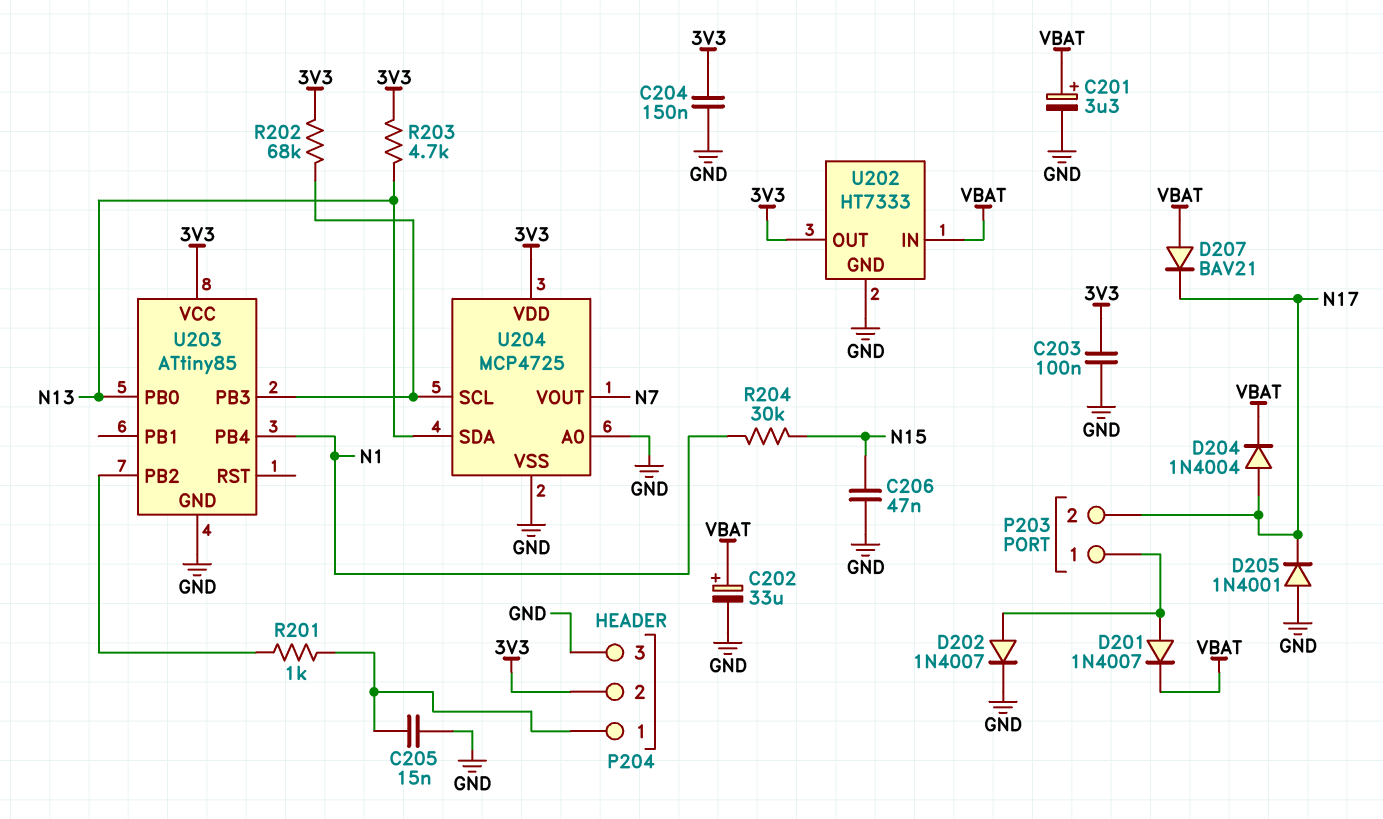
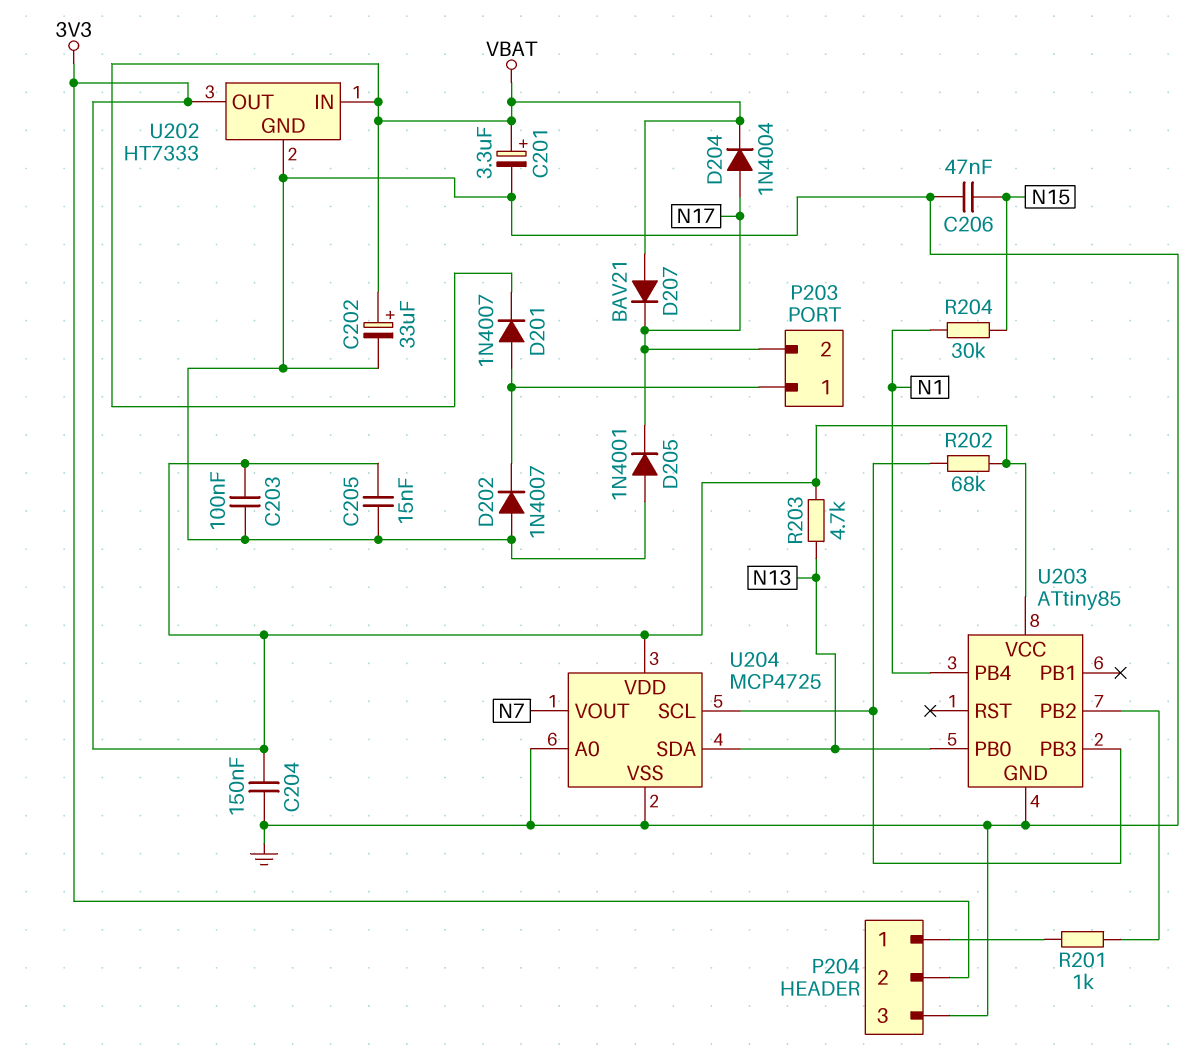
C205: 15nF (GND, P204/1) -> 15nF (3V3, GND)
D202: diode 1N4007 (A P203/1, K GND) -> diode 1N4007 (A GND, K P203/1)

